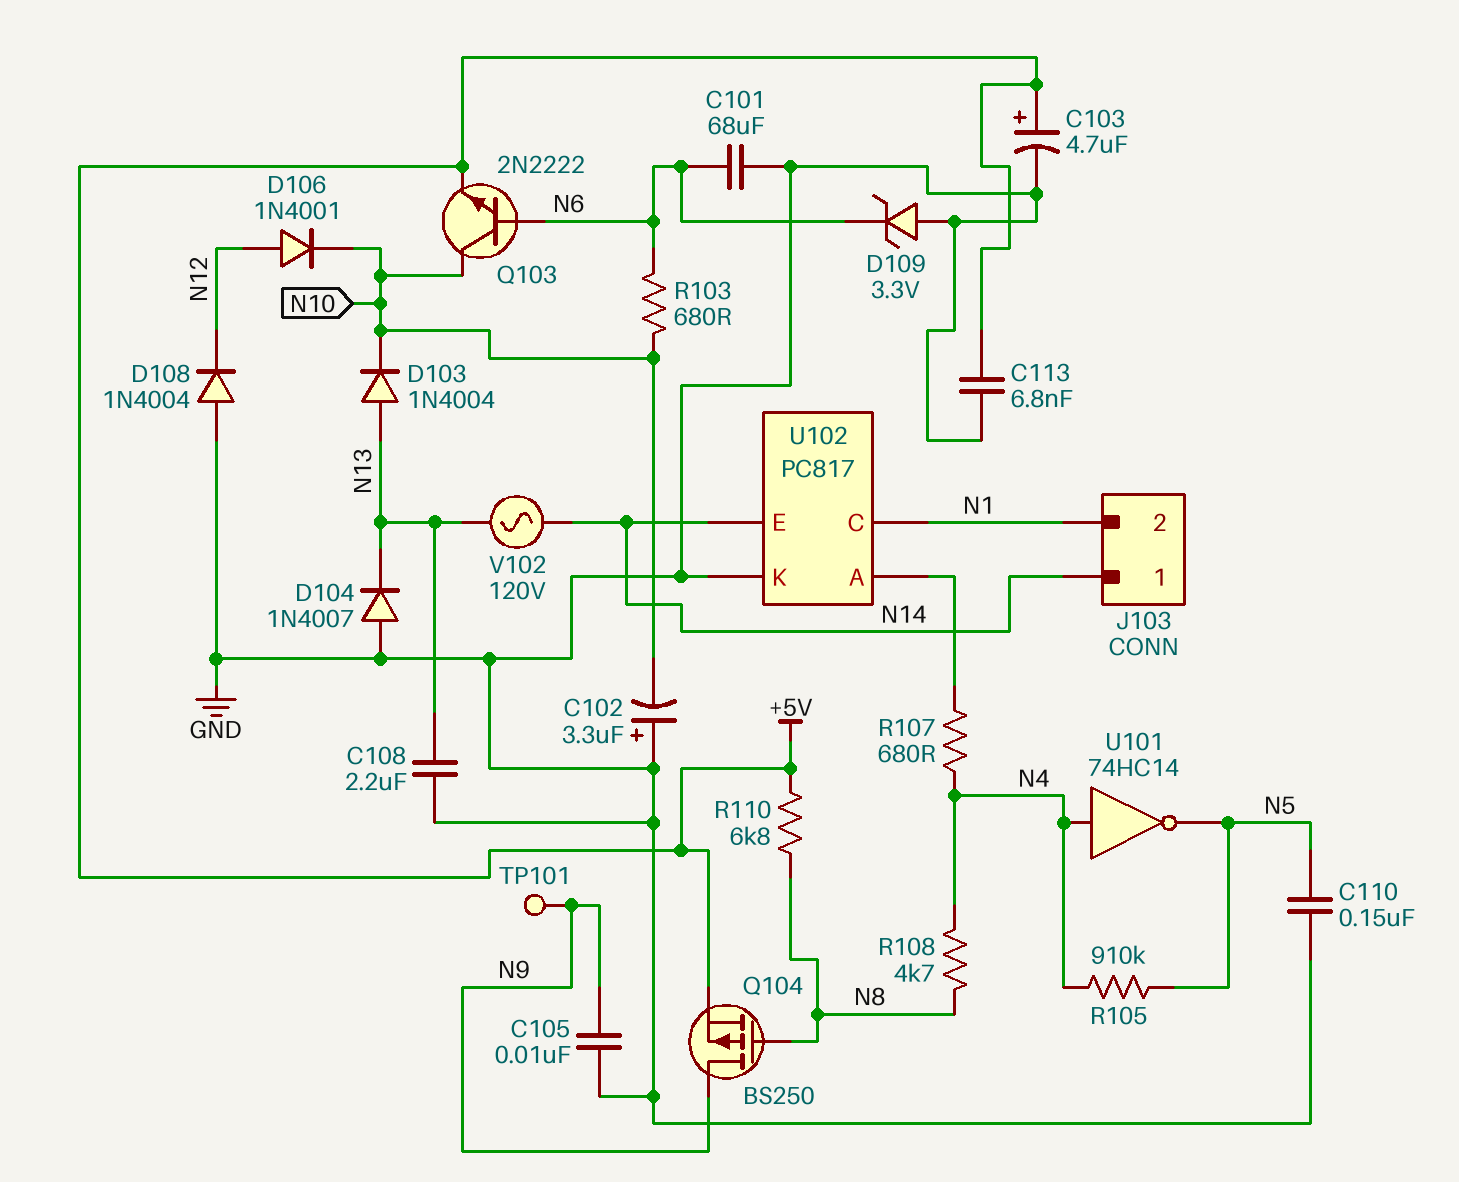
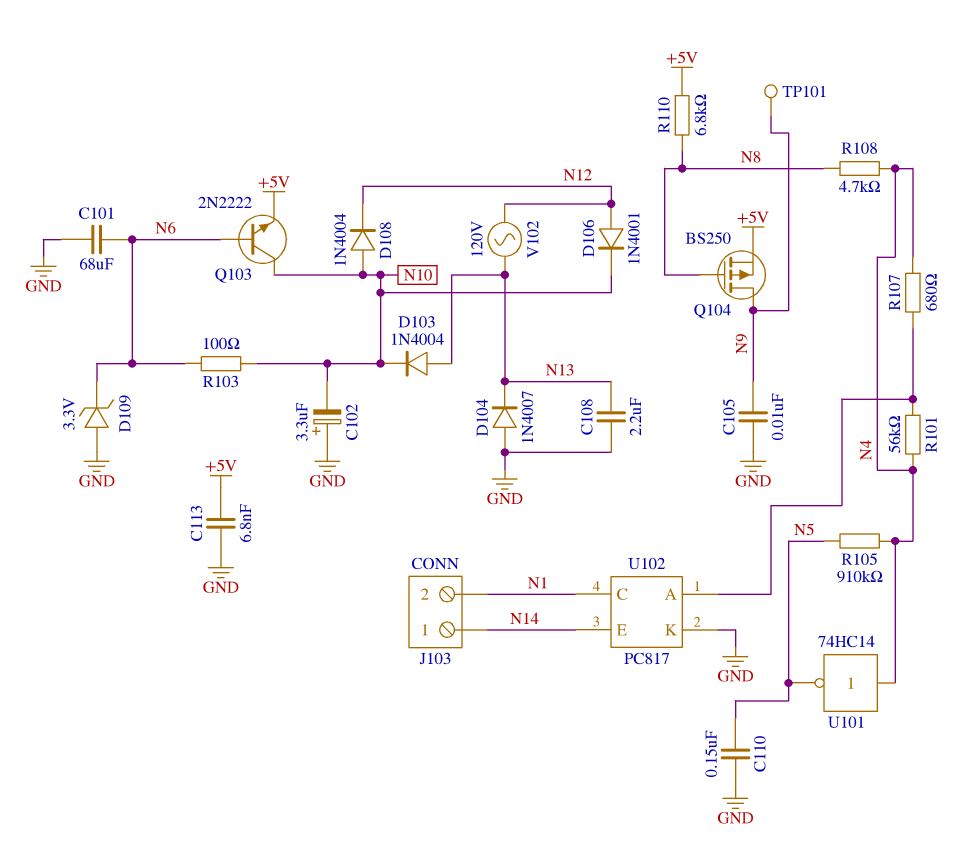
C103: 4.7uF (plus +5V, minus GND) -> none
D108: diode 1N4004 (A GND, K N12) -> diode 1N4004 (A N10, K N12)
R101: none -> 56k (N4, U102/A)
R103: 680 (N6, N10) -> 100 (N6, N10)
V102: AC 120V (N13, N14) -> AC 120V (N12, N13)

